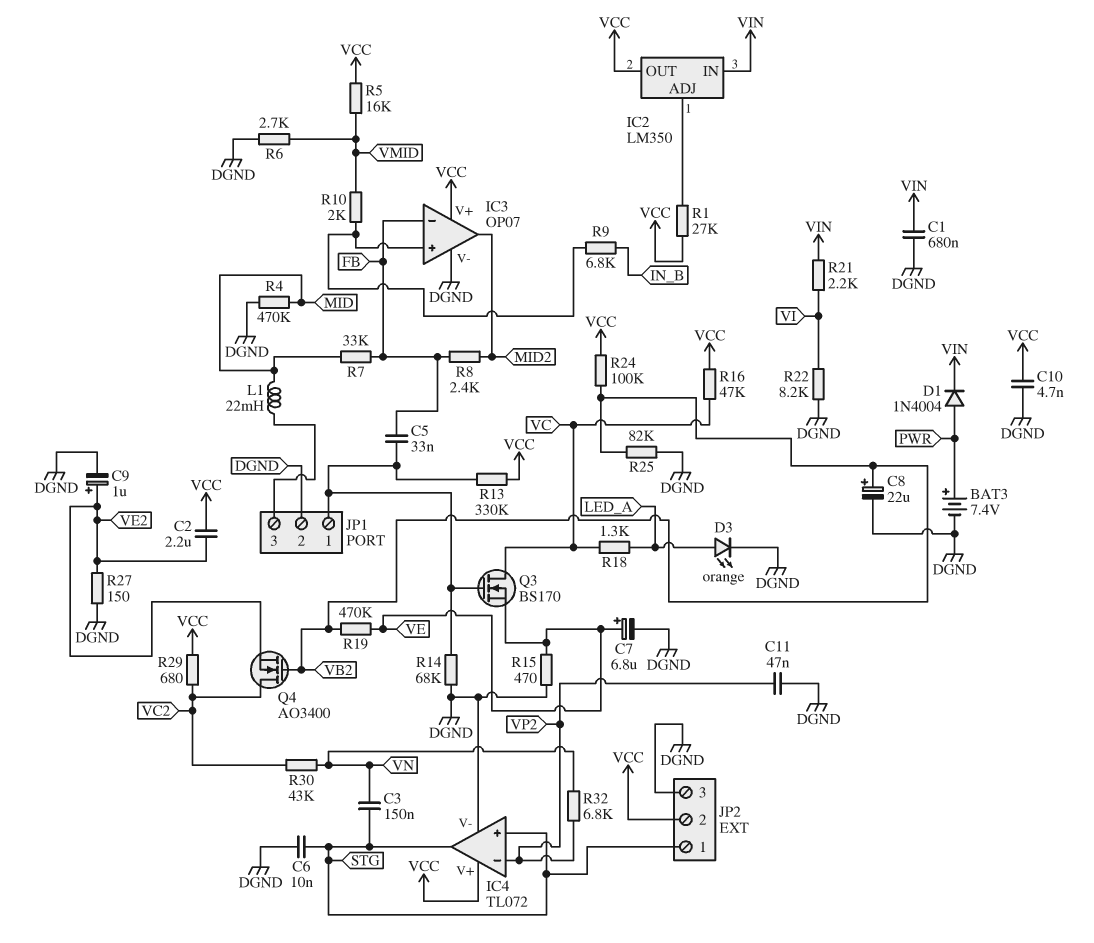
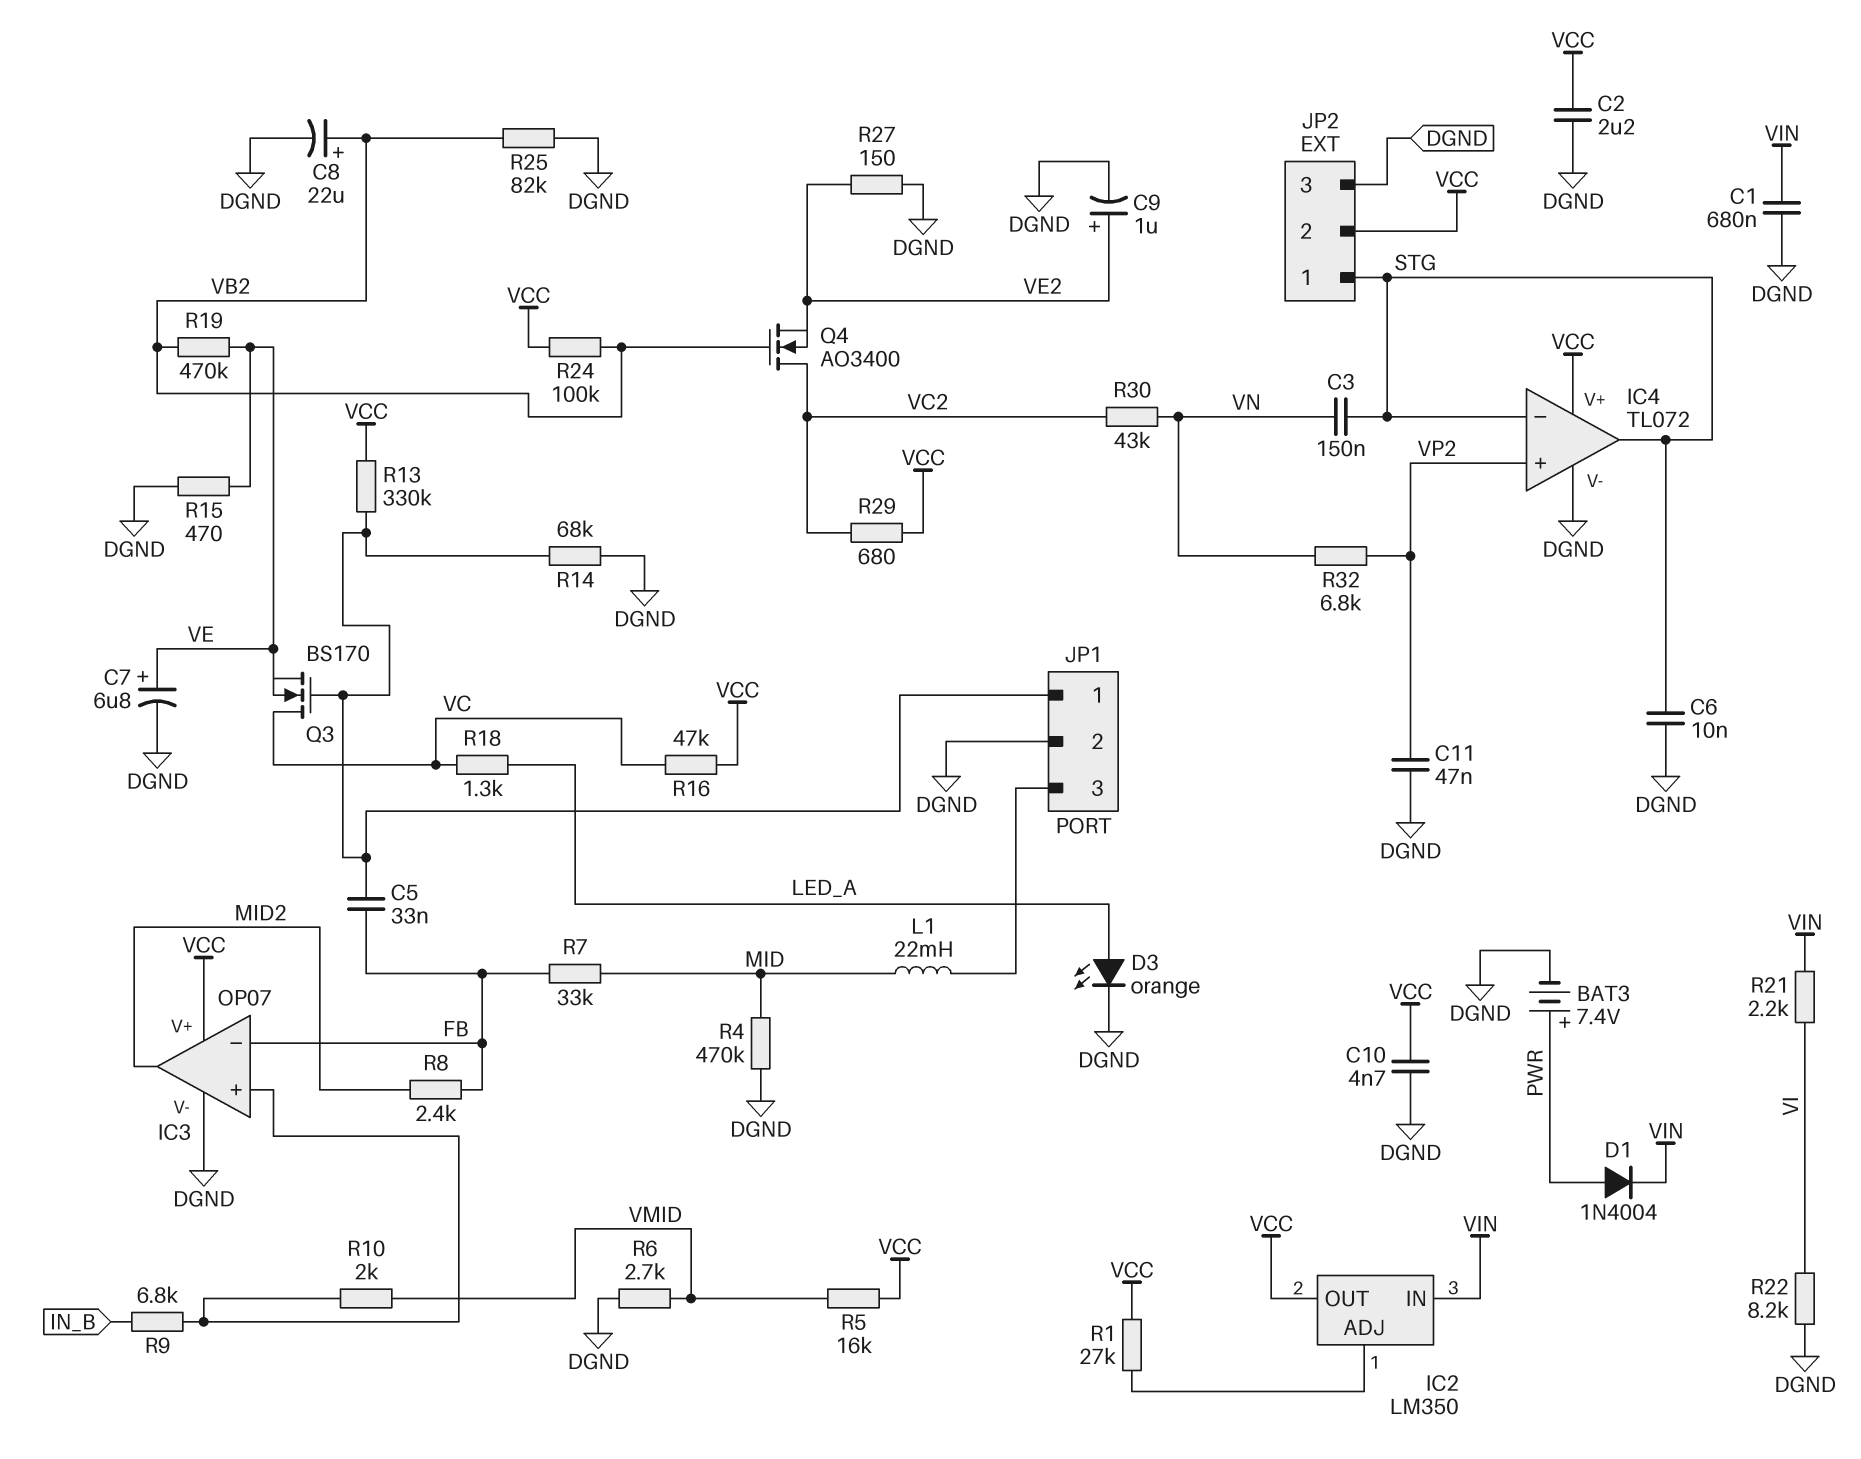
C2: 2.2uF (VCC, VE2) -> 2.2uF (DGND, VCC)
IC4 pin in+: STG -> VP2
IC4 pin in-: VP2 -> STG

